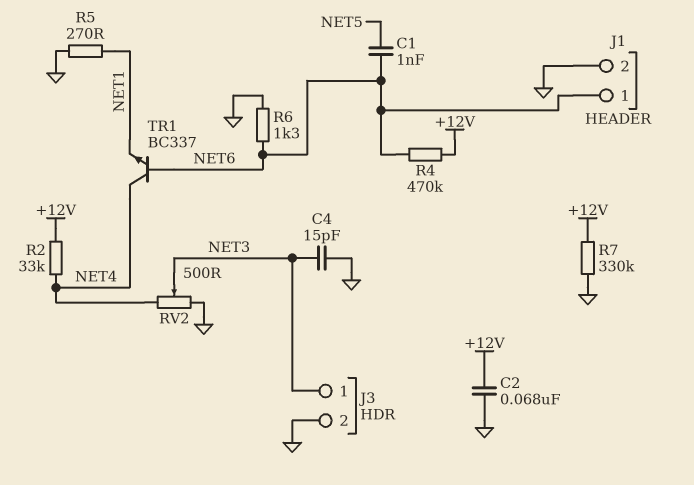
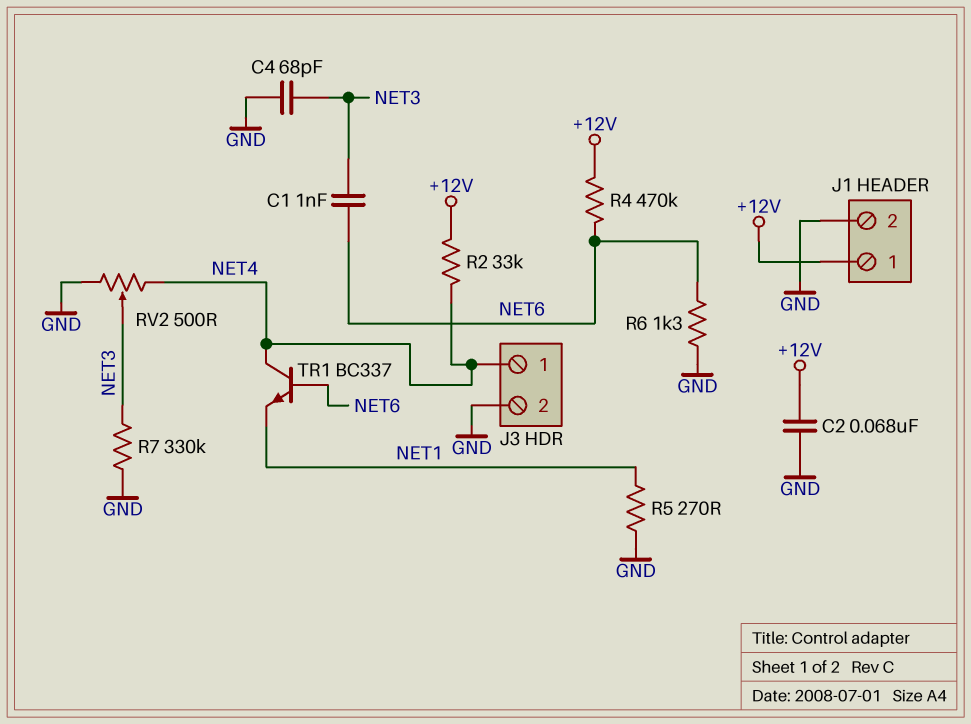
C1: 1nF (NET5, NET6) -> 1nF (NET3, NET6)
C4: 15pF (GND, NET3) -> 68pF (GND, NET3)
J1 pin 1: NET6 -> +12V
J3 pin 1: NET3 -> NET4
R7: 330k (+12V, GND) -> 330k (GND, NET3)

